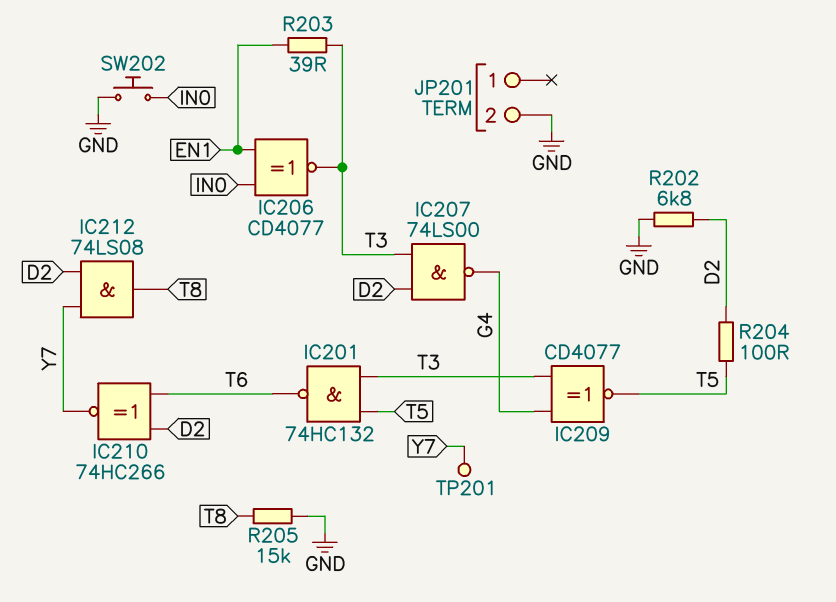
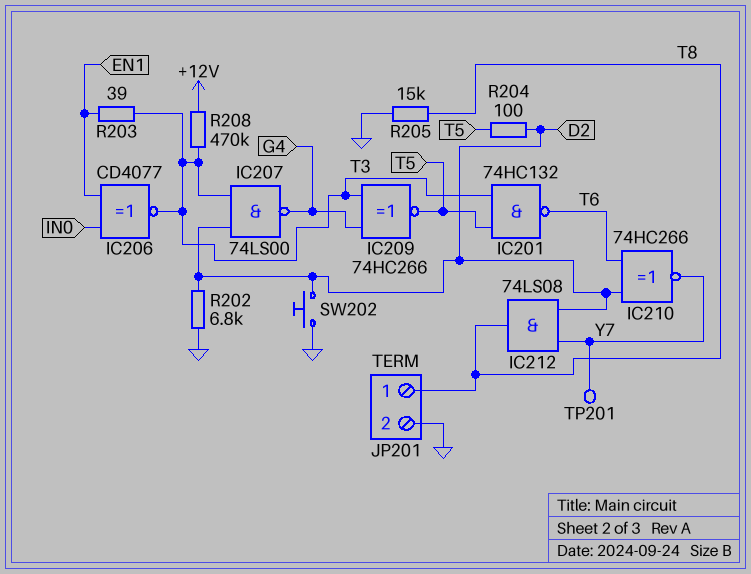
IC209: XNOR CD4077 (in G4, in T3, out T5) -> XNOR 74HC266 (in G4, in T3, out T5)
JP201 pin 1: none -> T8
R208: none -> 470k (+12V, T3)
SW202: button (GND, IN0) -> button (D2, GND)

